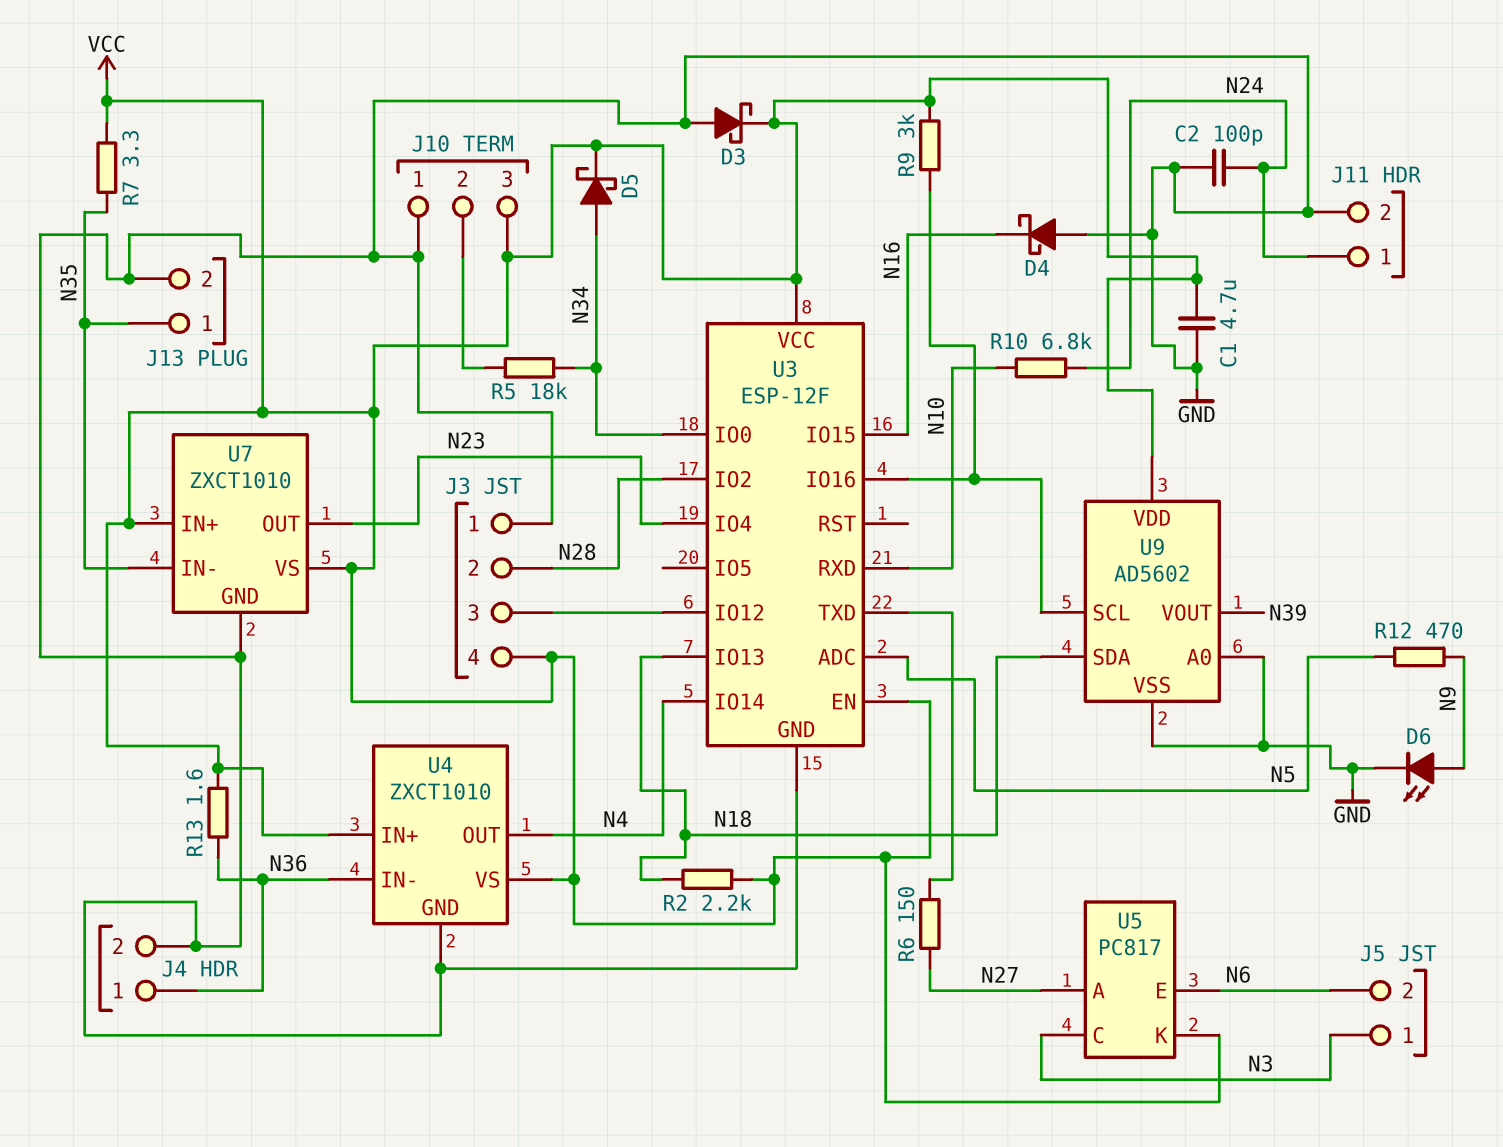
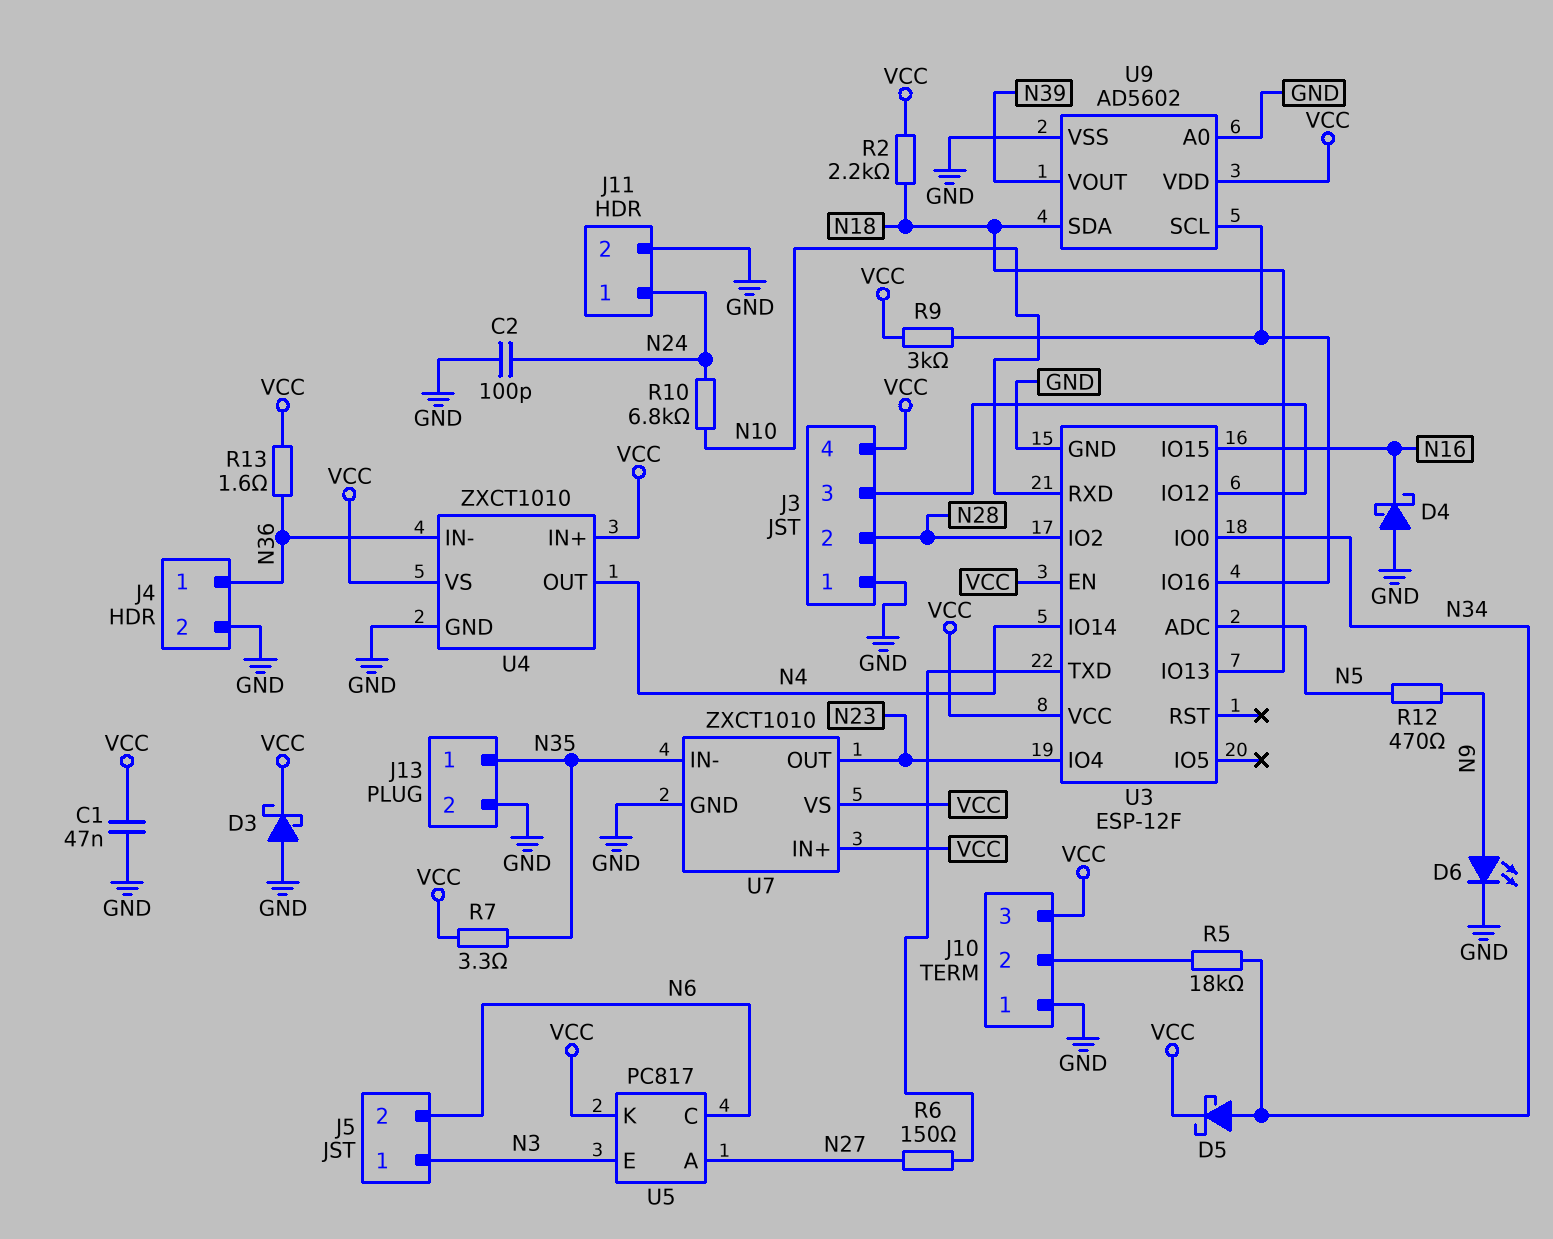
C1: 4.7uF (GND, VCC) -> 47nF (GND, VCC)
U5 pin C: N3 -> N6
U5 pin E: N6 -> N3

